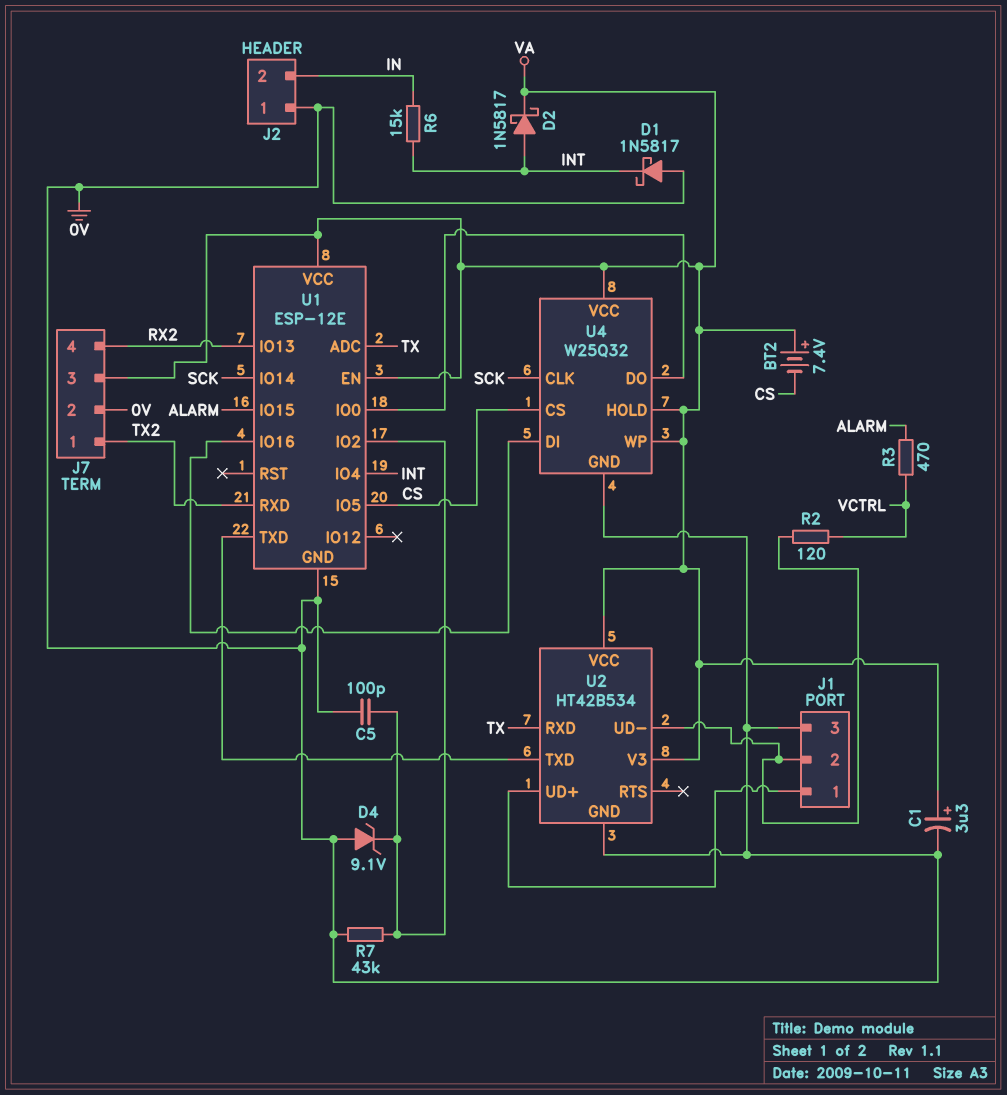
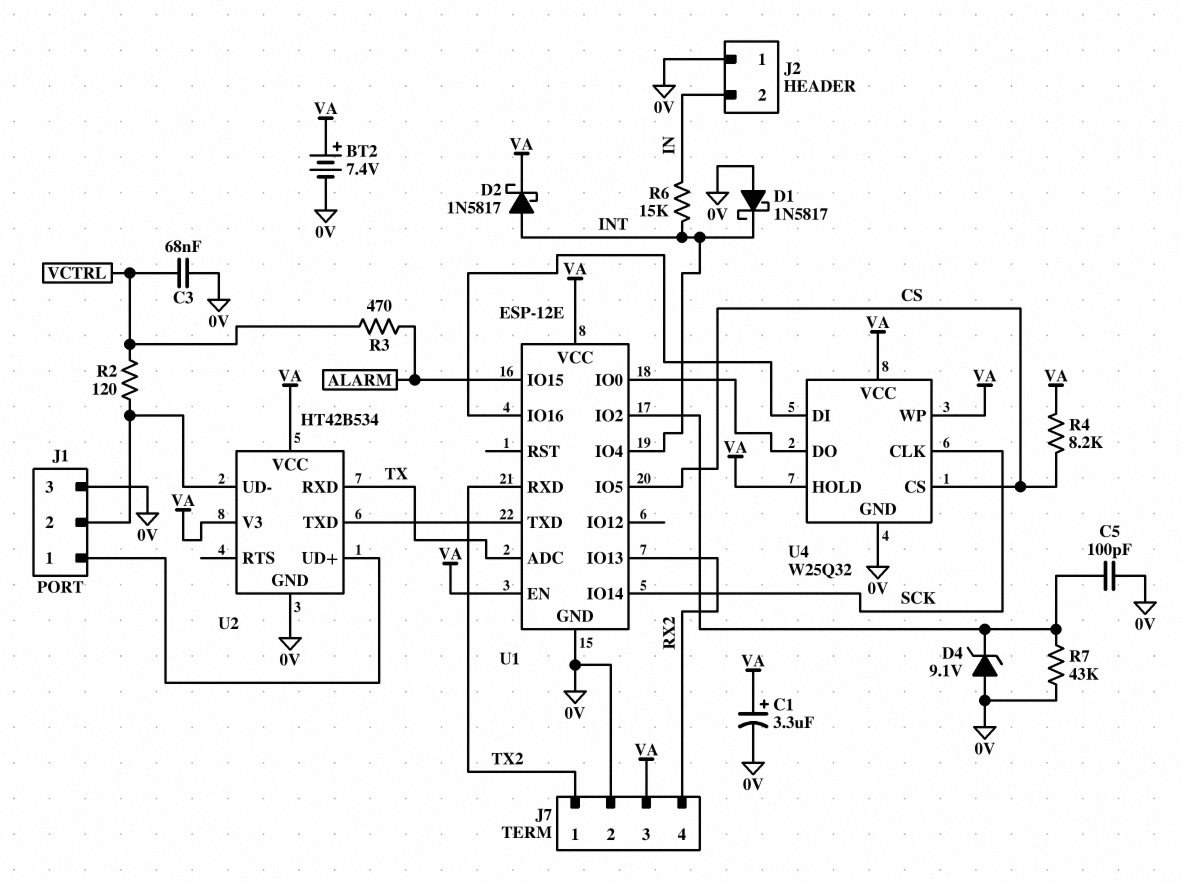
BT2: 7.4V (plus VA, minus CS) -> 7.4V (plus VA, minus 0V)
C3: none -> 68nF (0V, VCTRL)
R4: none -> 8.2k (CS, VA)

